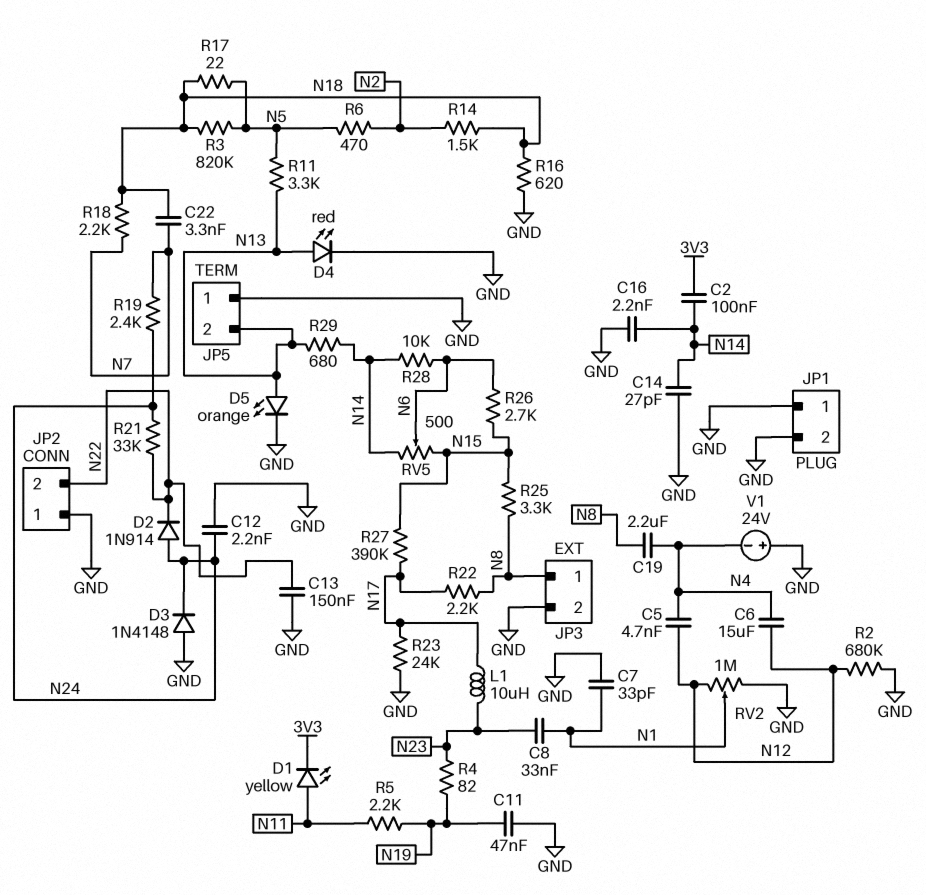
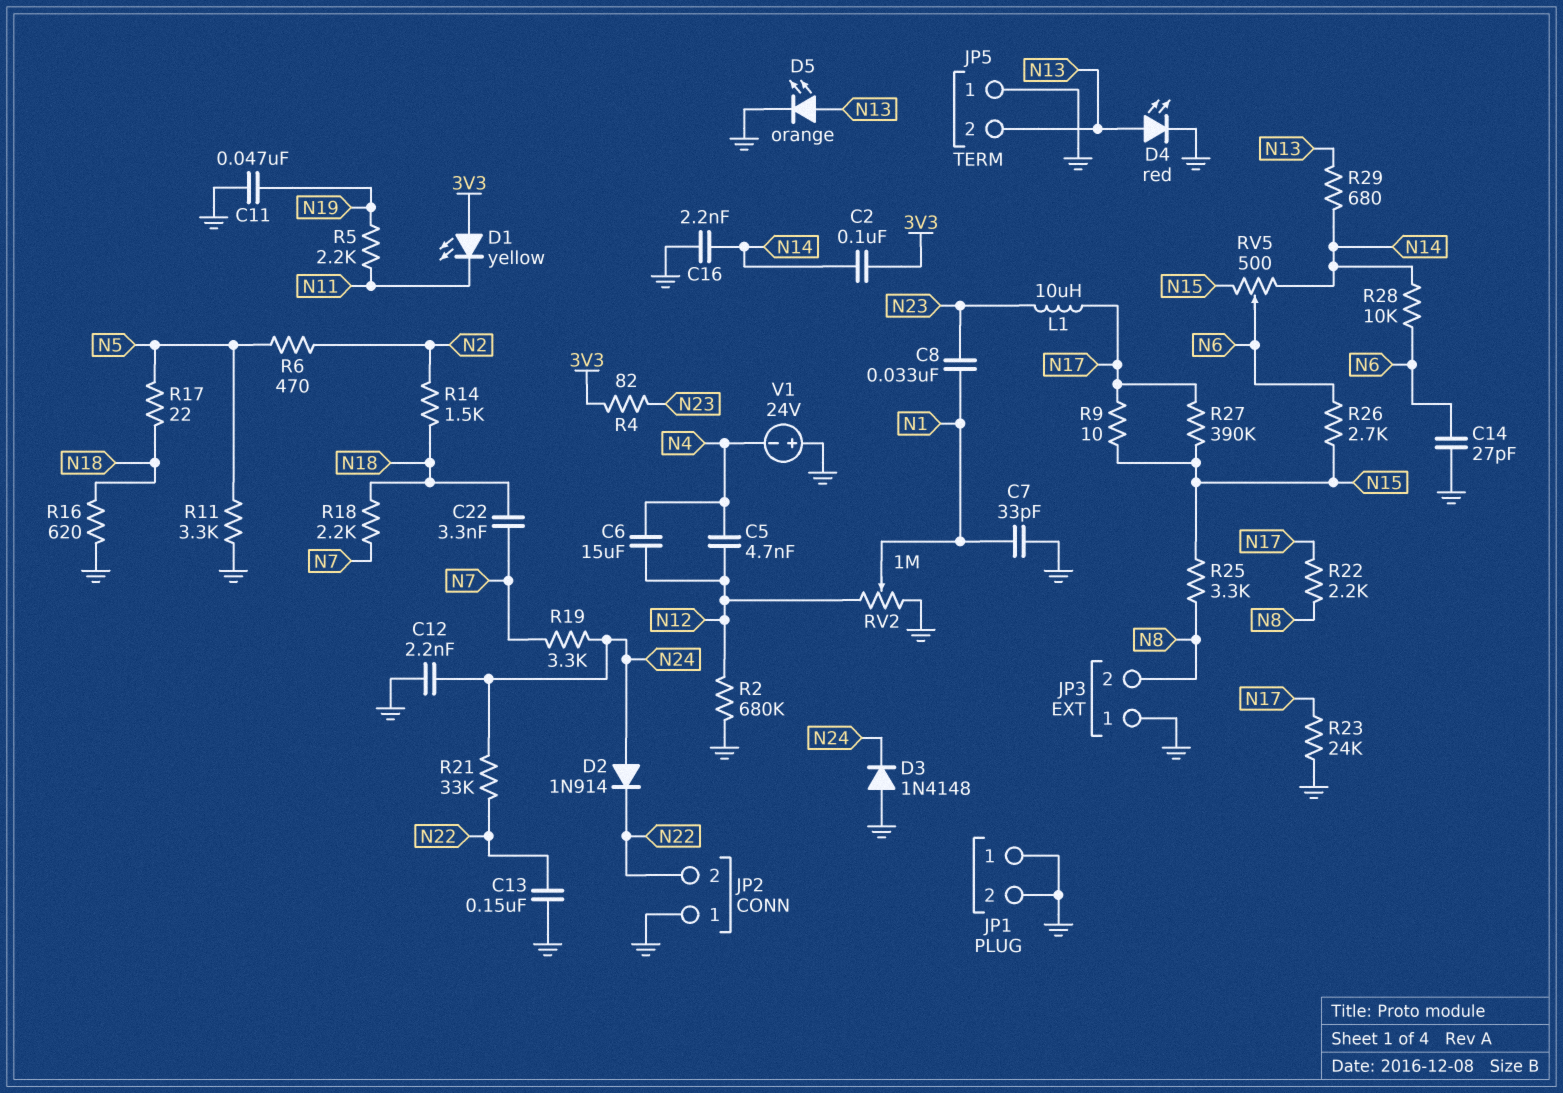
C14: 27pF (GND, N14) -> 27pF (GND, N6)
C19: 2.2uF (N4, N8) -> none
D1: LED yellow (A N11, K 3V3) -> LED yellow (A 3V3, K N11)
JP3 pin 1: N8 -> GND
JP3 pin 2: GND -> N8
R3: 820k (N5, N18) -> none
R4: 82 (N19, N23) -> 82 (3V3, N23)
R9: none -> 10 (N15, N17)
R11: 3.3k (N5, N13) -> 3.3k (GND, N5)
R19: 2.4k (N7, N24) -> 3.3k (N7, N24)

